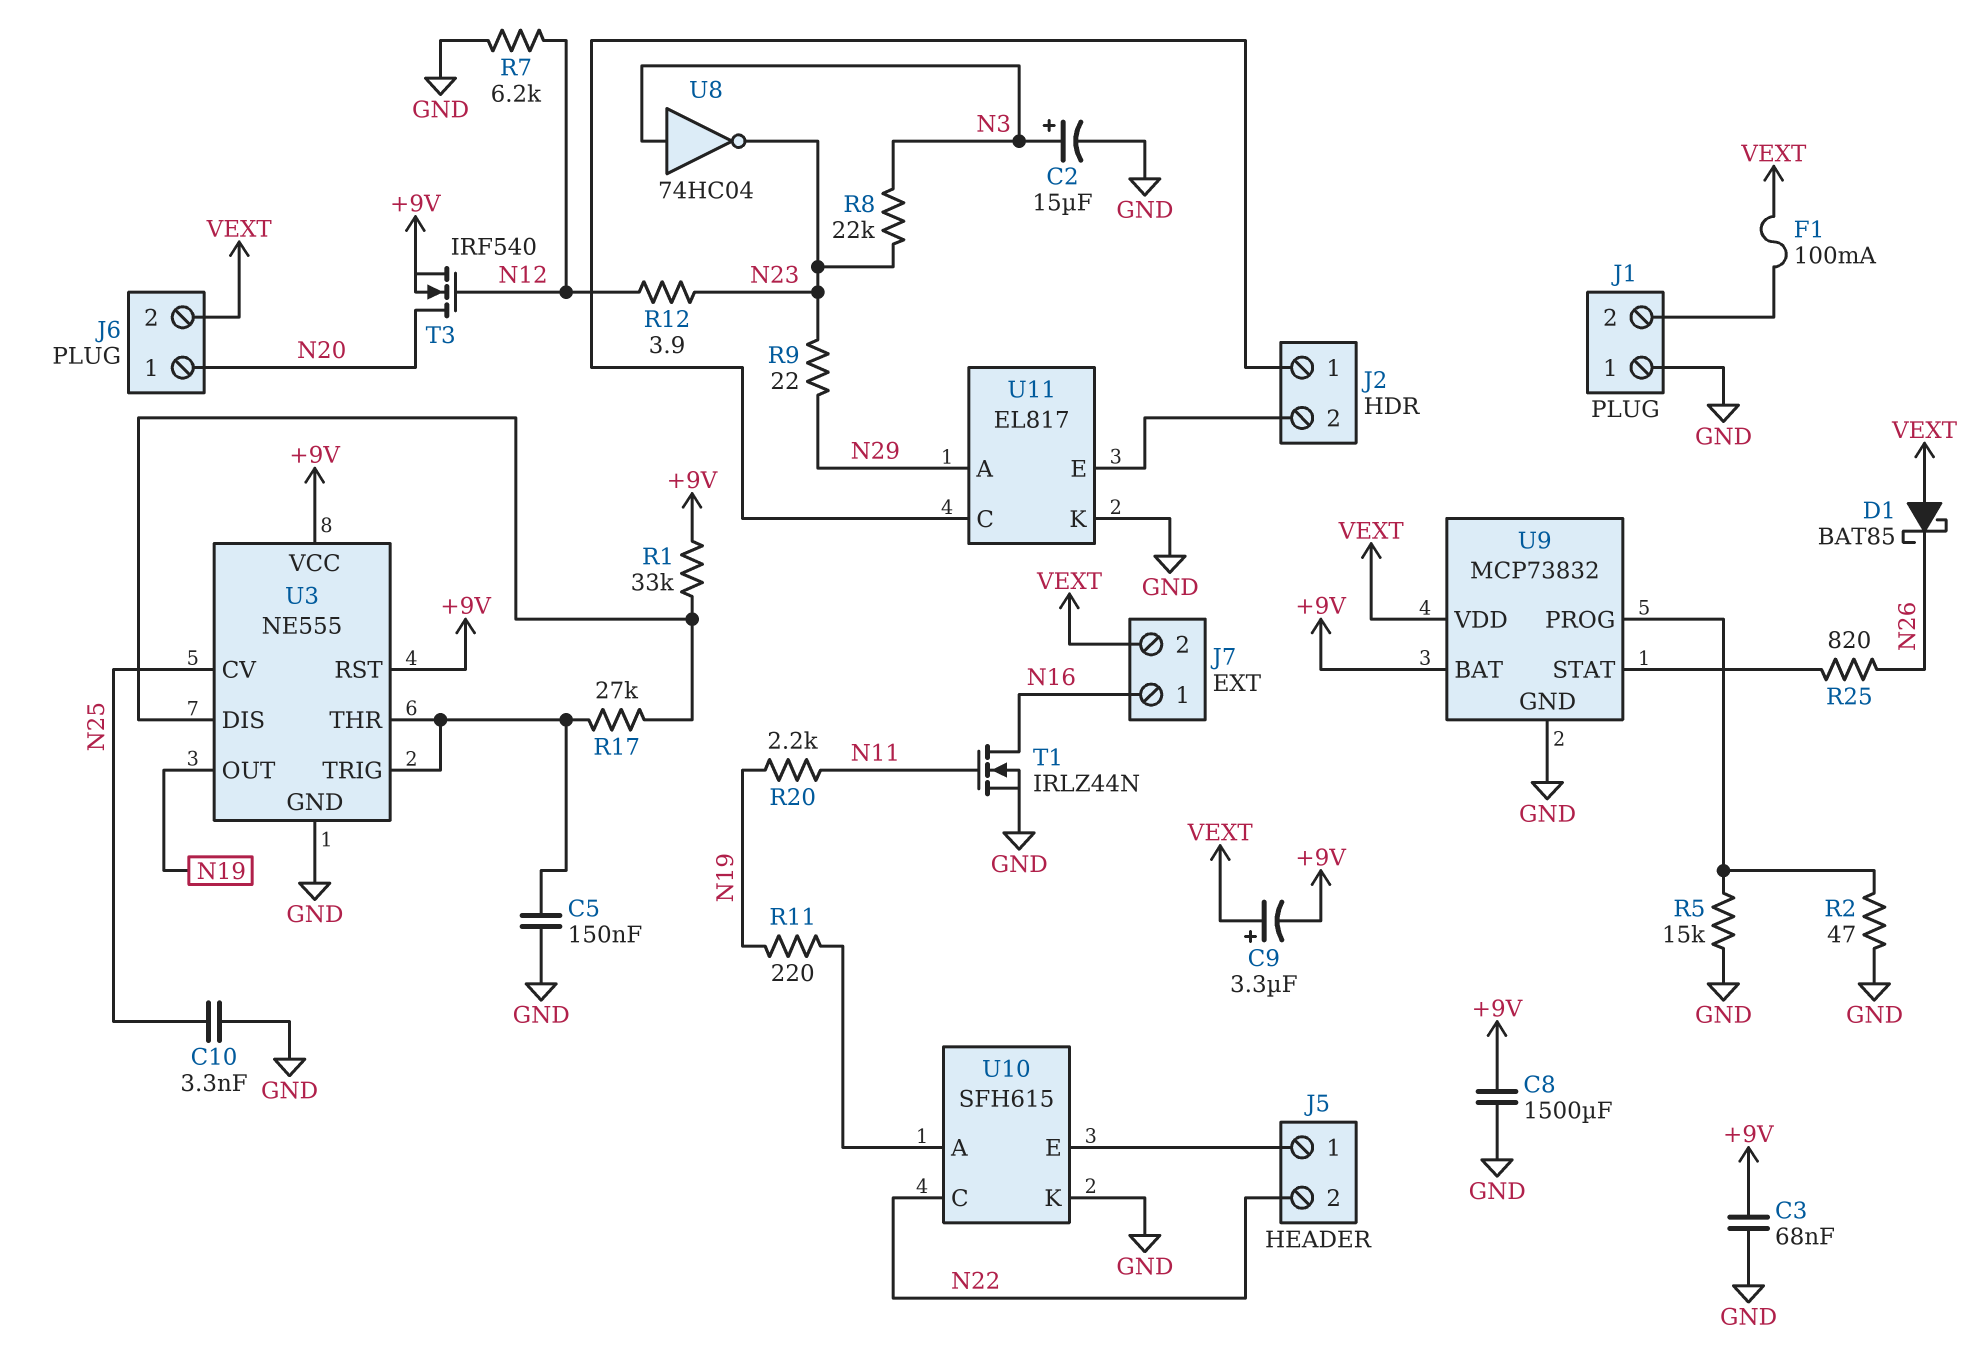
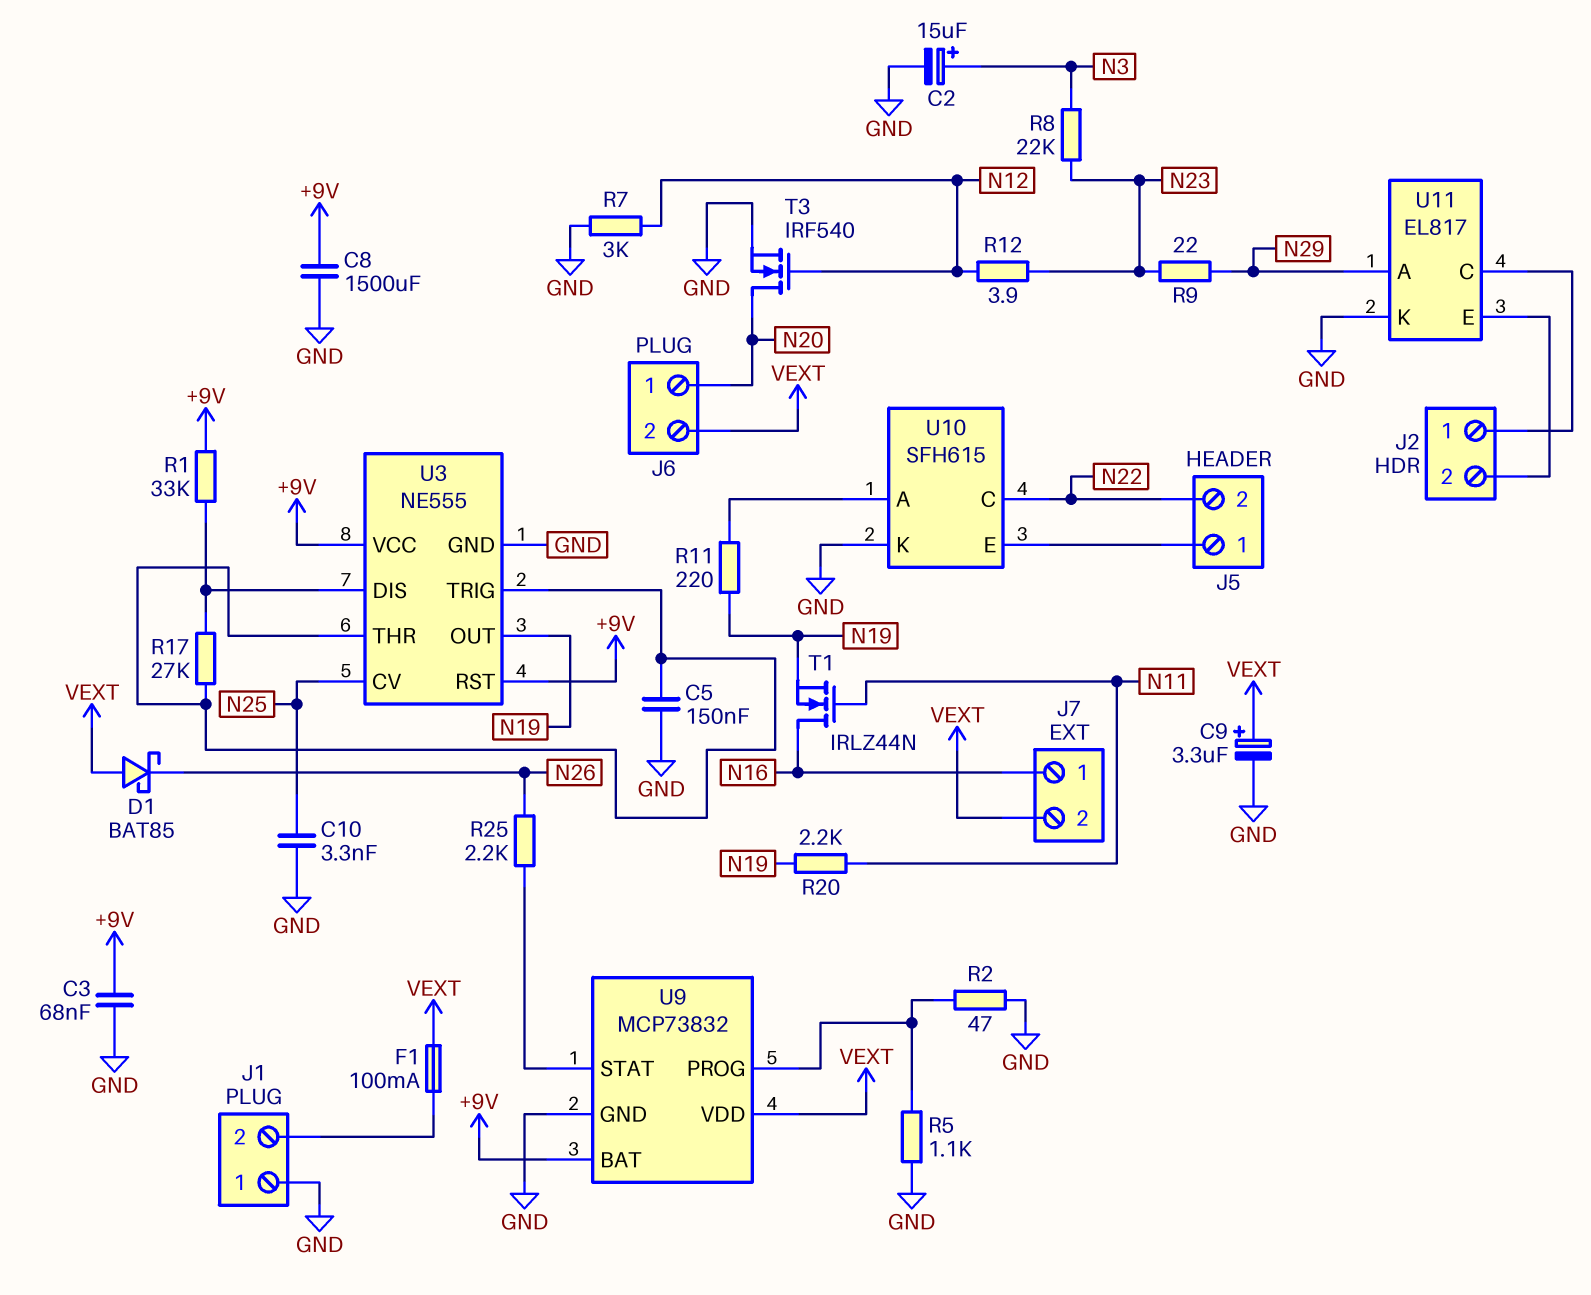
C9: 3.3uF (plus VEXT, minus +9V) -> 3.3uF (plus VEXT, minus GND)
R5: 15k (GND, U9/PROG) -> 1.1k (GND, U9/PROG)
R7: 6.2k (GND, N12) -> 3k (GND, N12)
R25: 820 (N26, U9/STAT) -> 2.2k (N26, U9/STAT)
T1: NMOS IRLZ44N (G N11, D N16, S GND) -> NMOS IRLZ44N (G N11, D N16, S N19)
T3: NMOS IRF540 (G N12, D N20, S +9V) -> NMOS IRF540 (G N12, D N20, S GND)
U8: NOT 74HC04 (in N3, out N23) -> none

